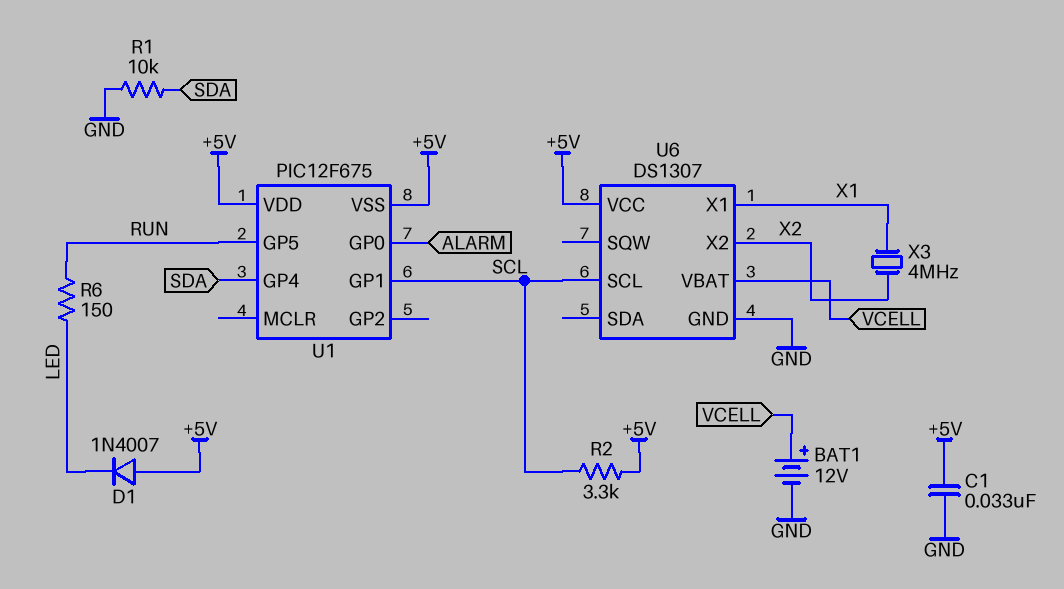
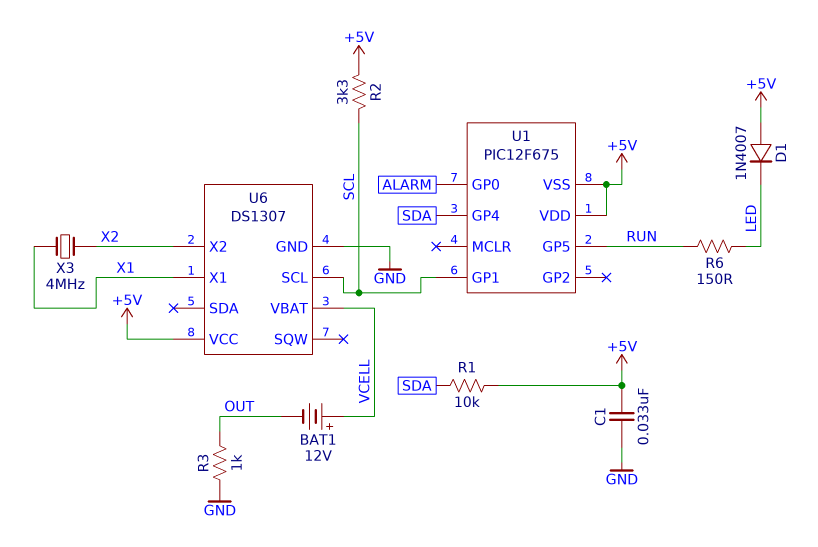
BAT1: 12V (plus VCELL, minus GND) -> 12V (plus VCELL, minus OUT)
R1: 10k (GND, SDA) -> 10k (+5V, SDA)
R3: none -> 1k (GND, OUT)

